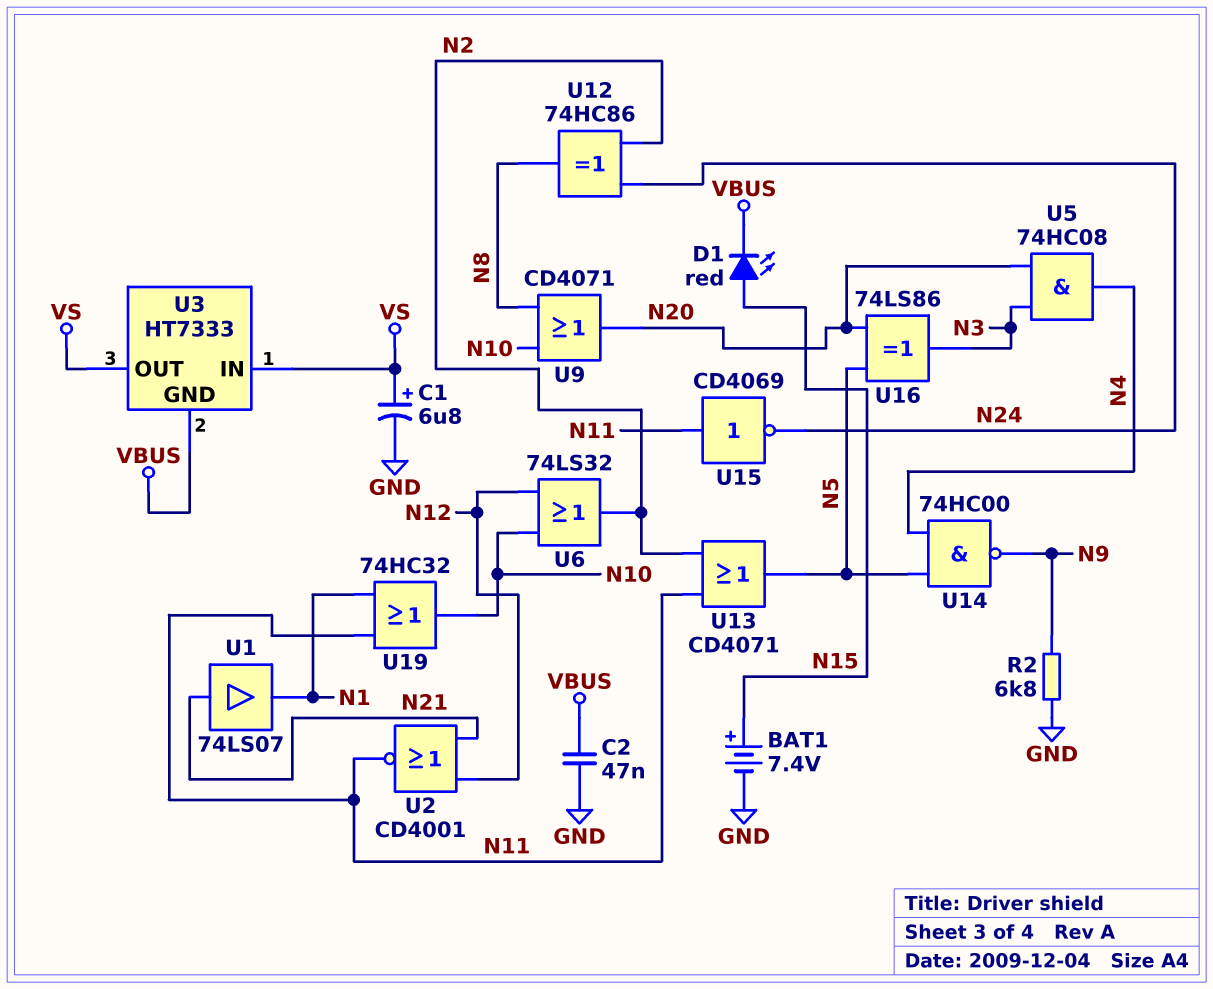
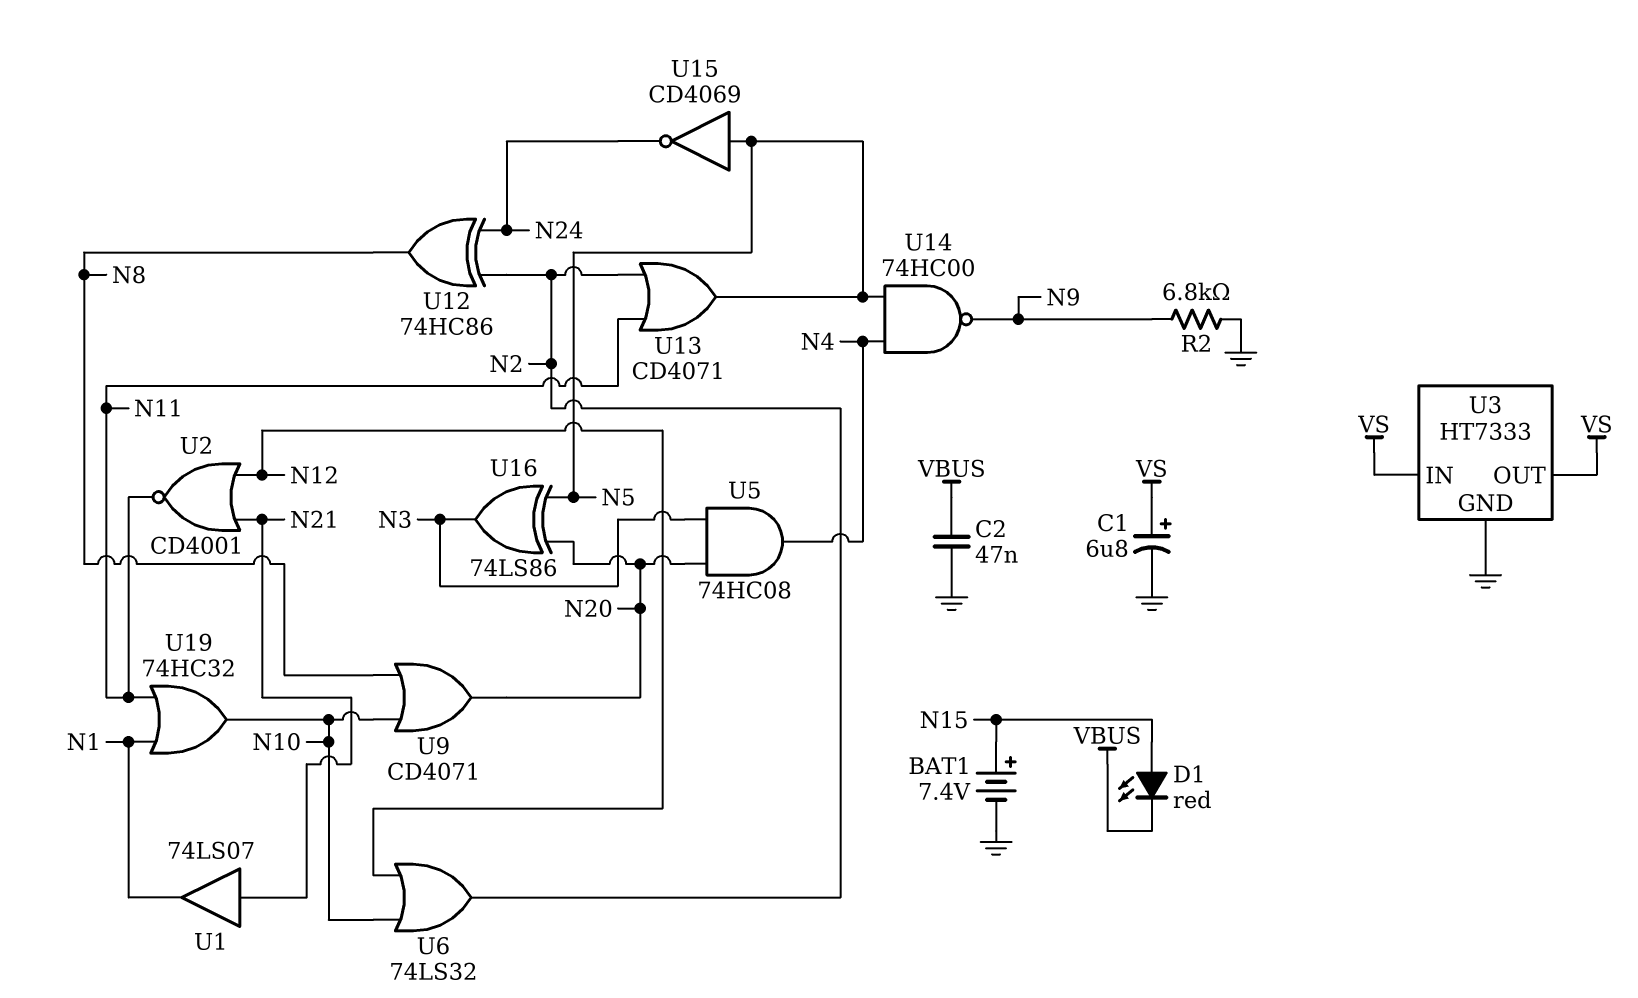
U3 pin GND: VBUS -> GND
U15: NOT CD4069 (in N11, out N24) -> NOT CD4069 (in N5, out N24)

